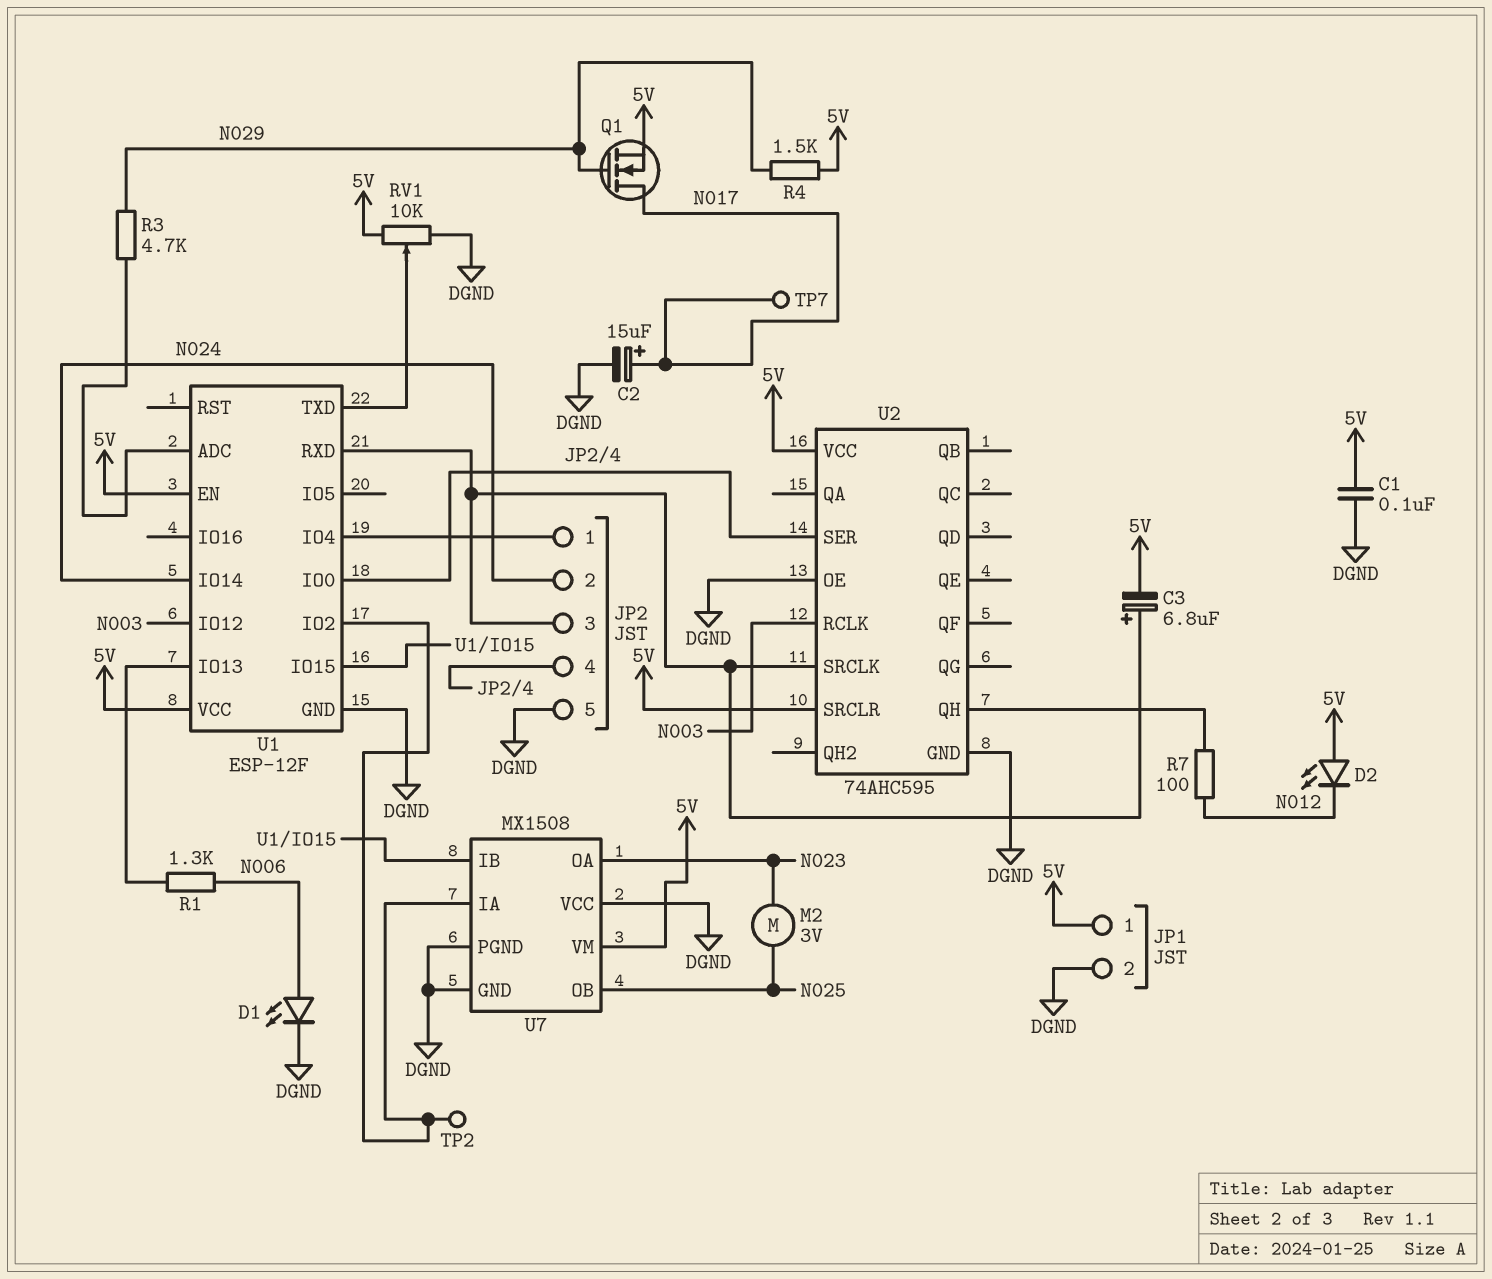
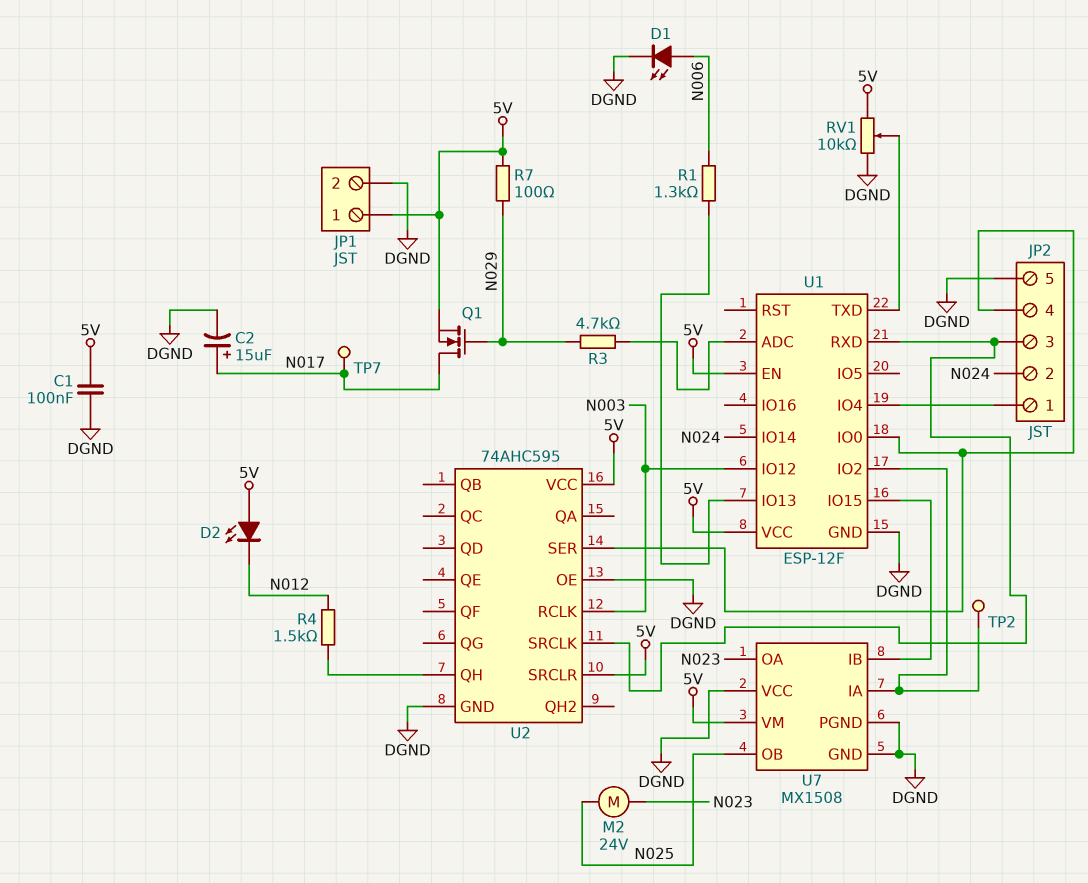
C3: 6.8uF (plus JP2/3, minus 5V) -> none
M2: motor 3V (N023, N025) -> motor 24V (N023, N025)
R4: 1.5k (5V, N029) -> 1.5k (N012, U2/QH)
R7: 100 (N012, U2/QH) -> 100 (5V, N029)

